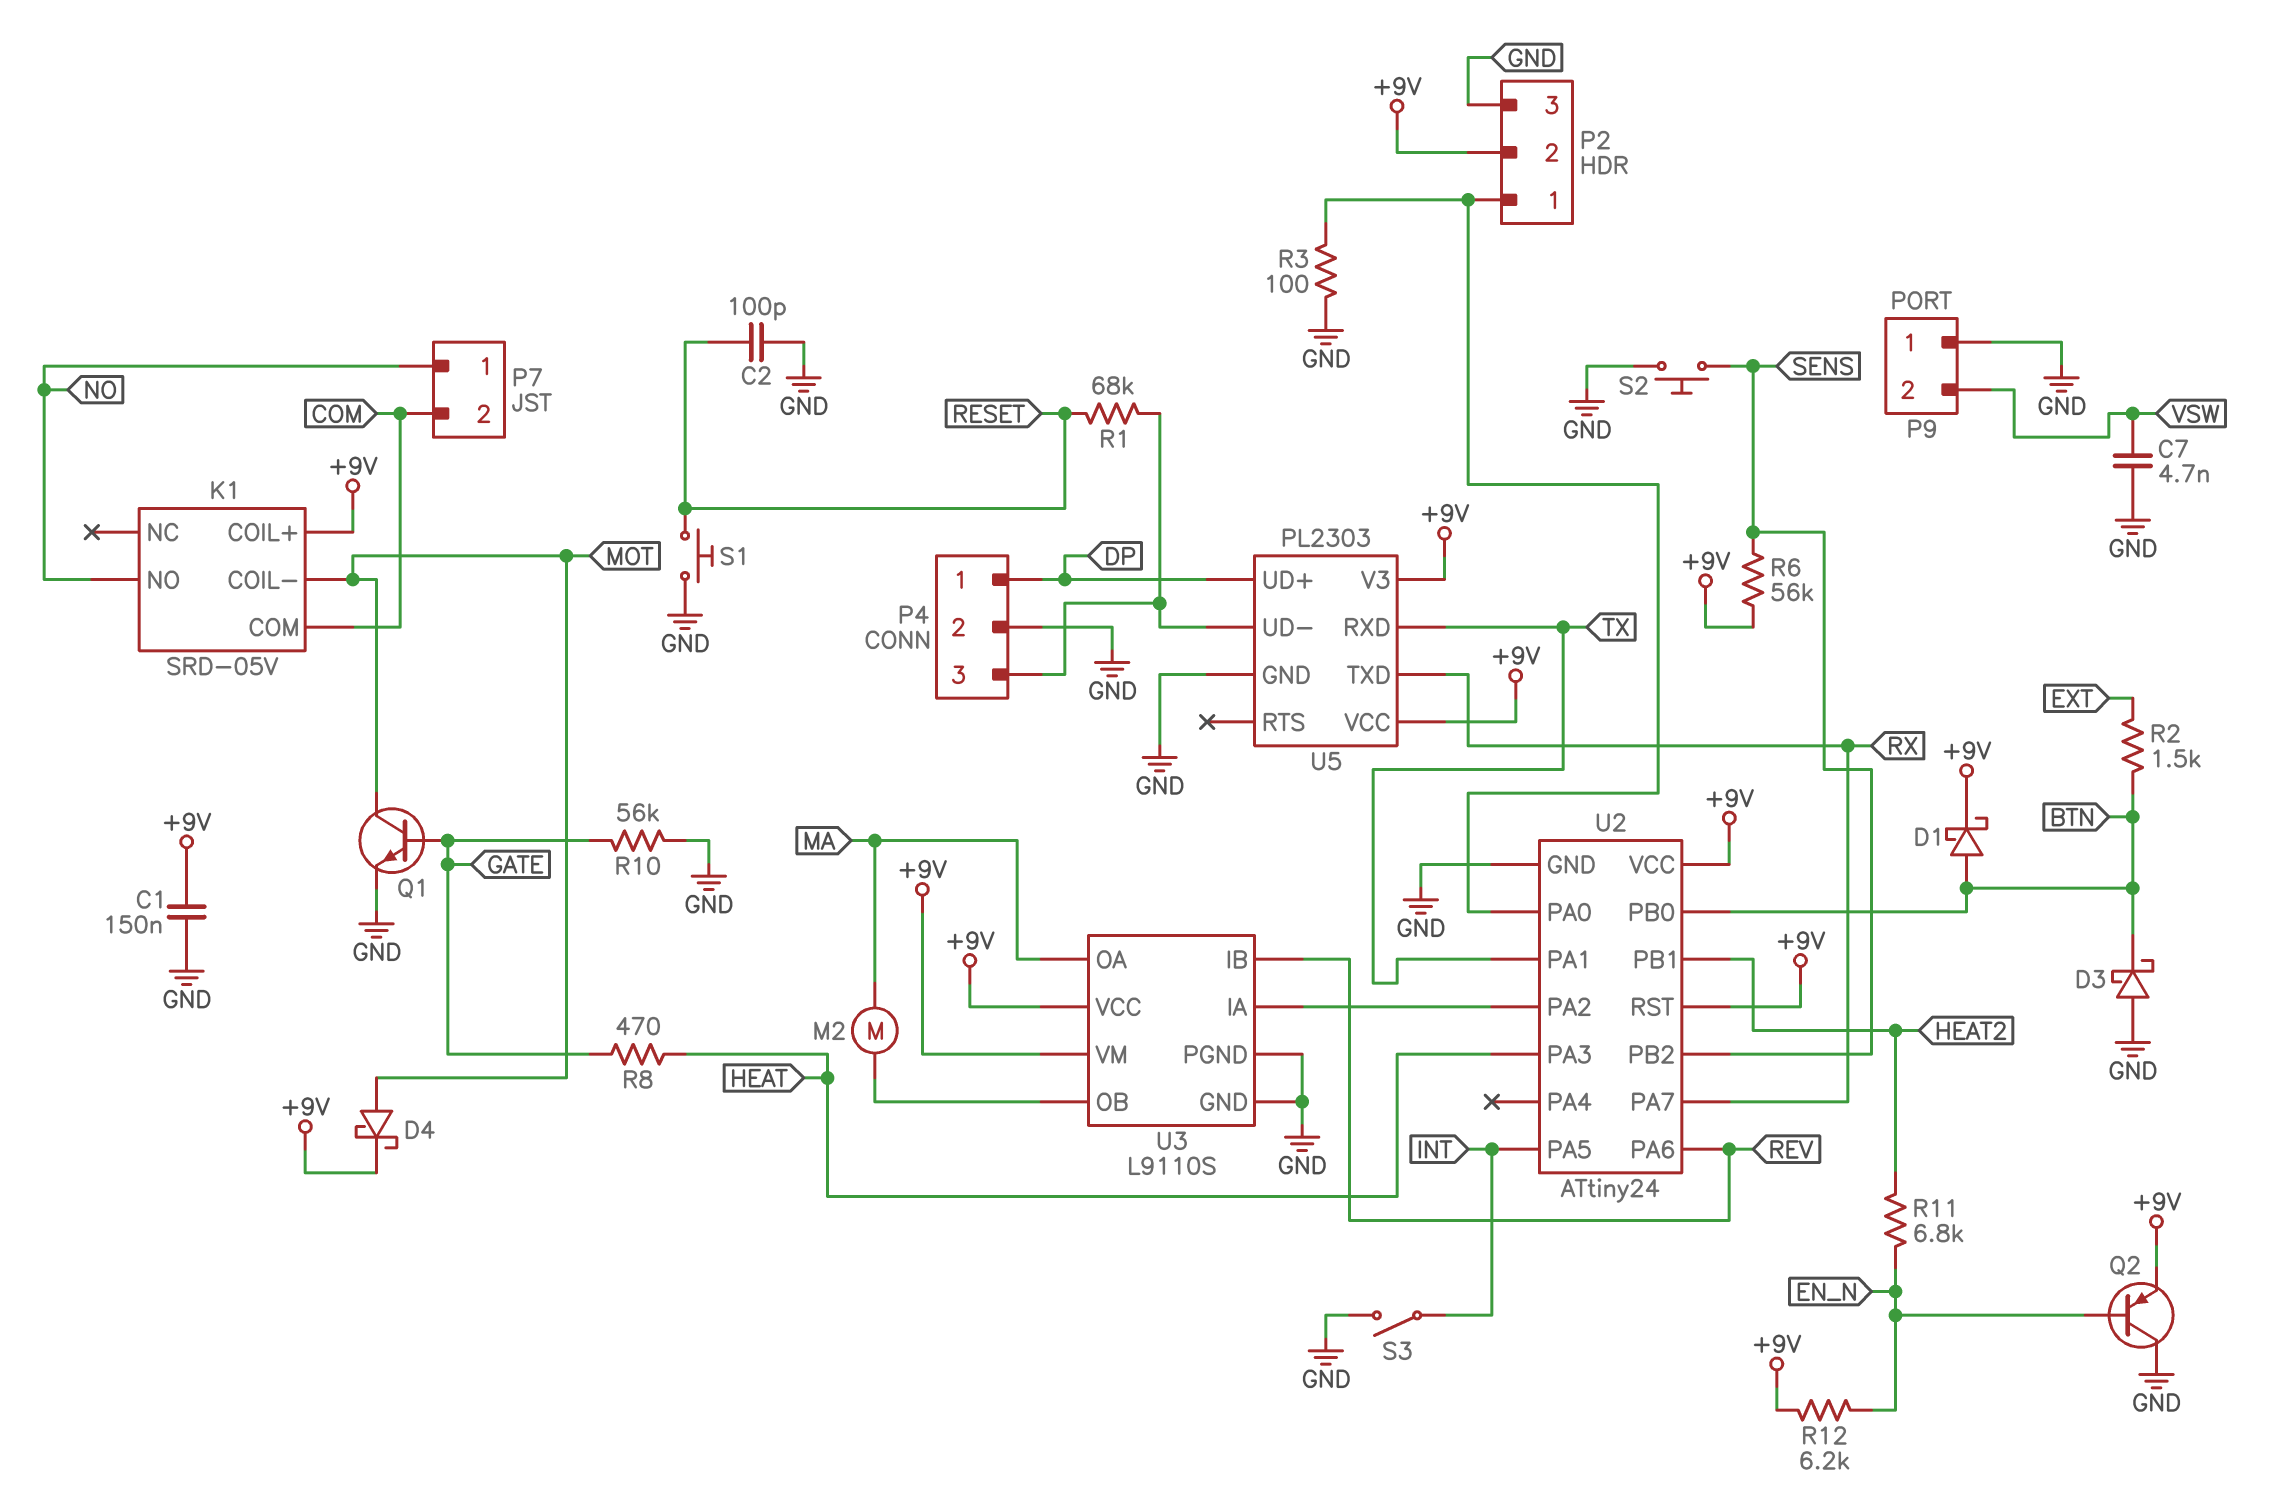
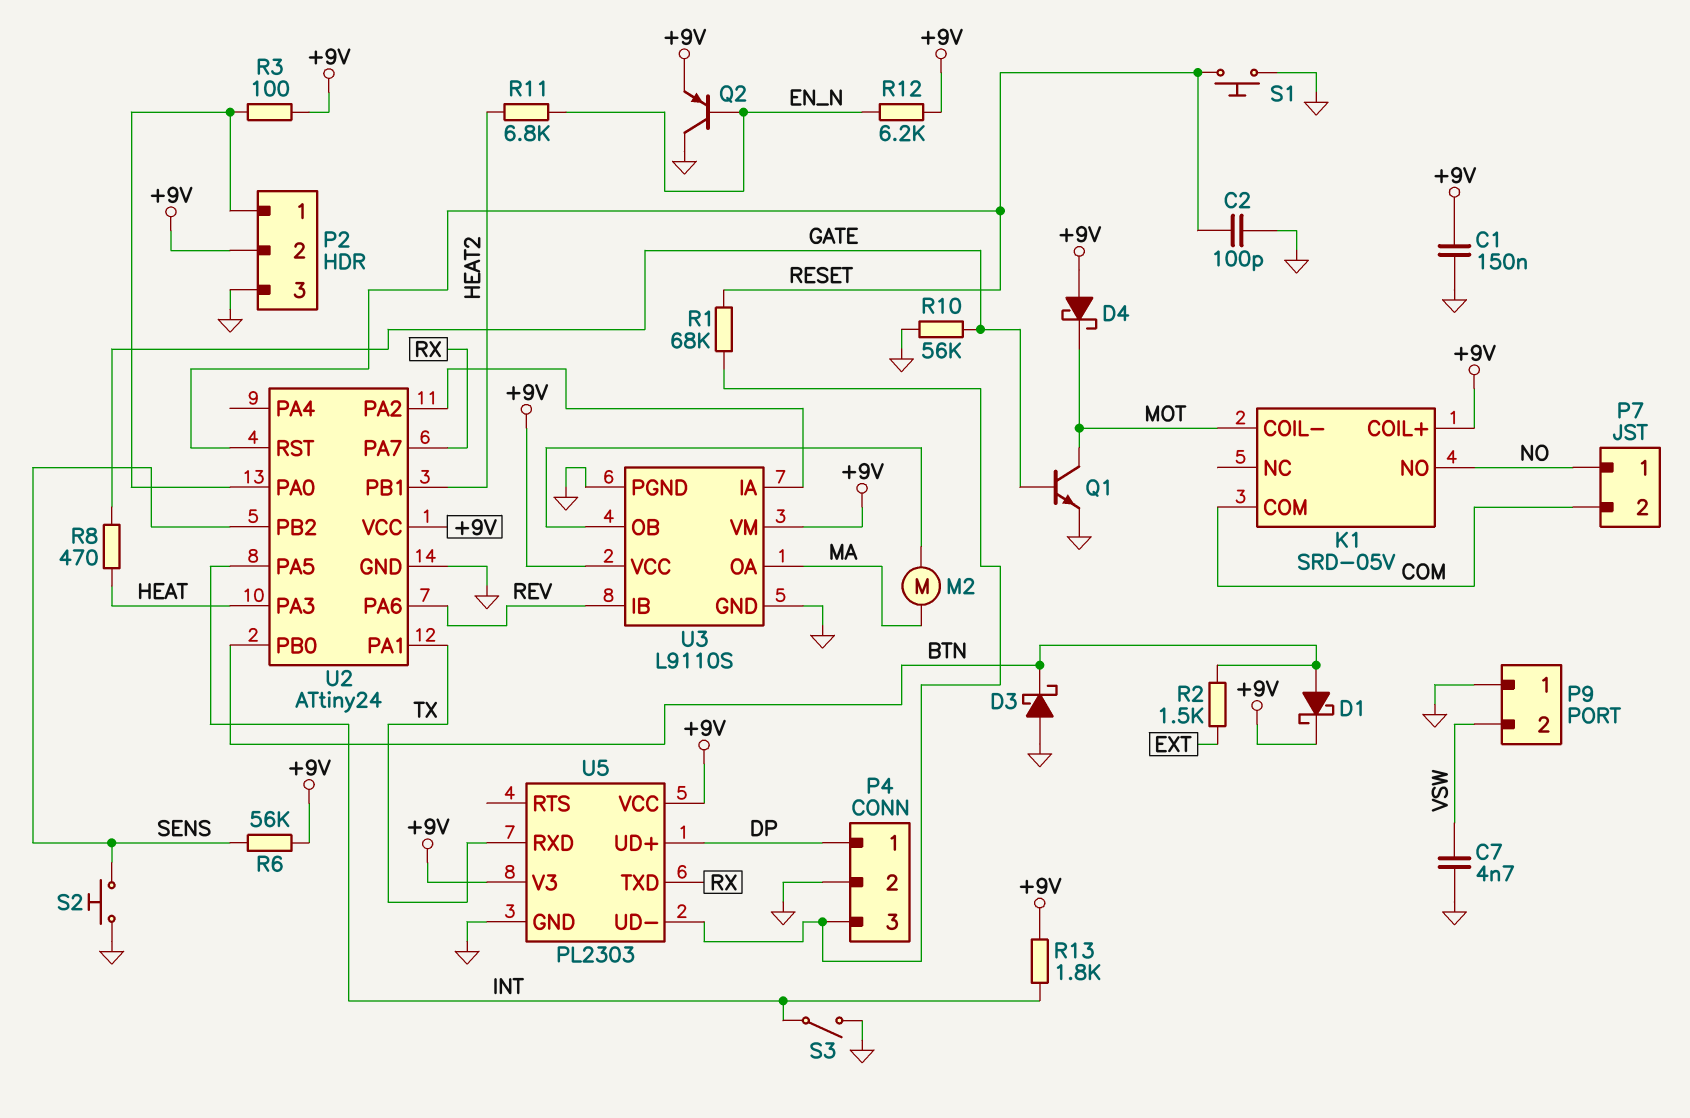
D4: schottky (A MOT, K +9V) -> schottky (A +9V, K MOT)
R3: 100 (GND, P2/1) -> 100 (+9V, P2/1)
R13: none -> 1.8k (+9V, INT)
U2 pin RST: +9V -> RESET

